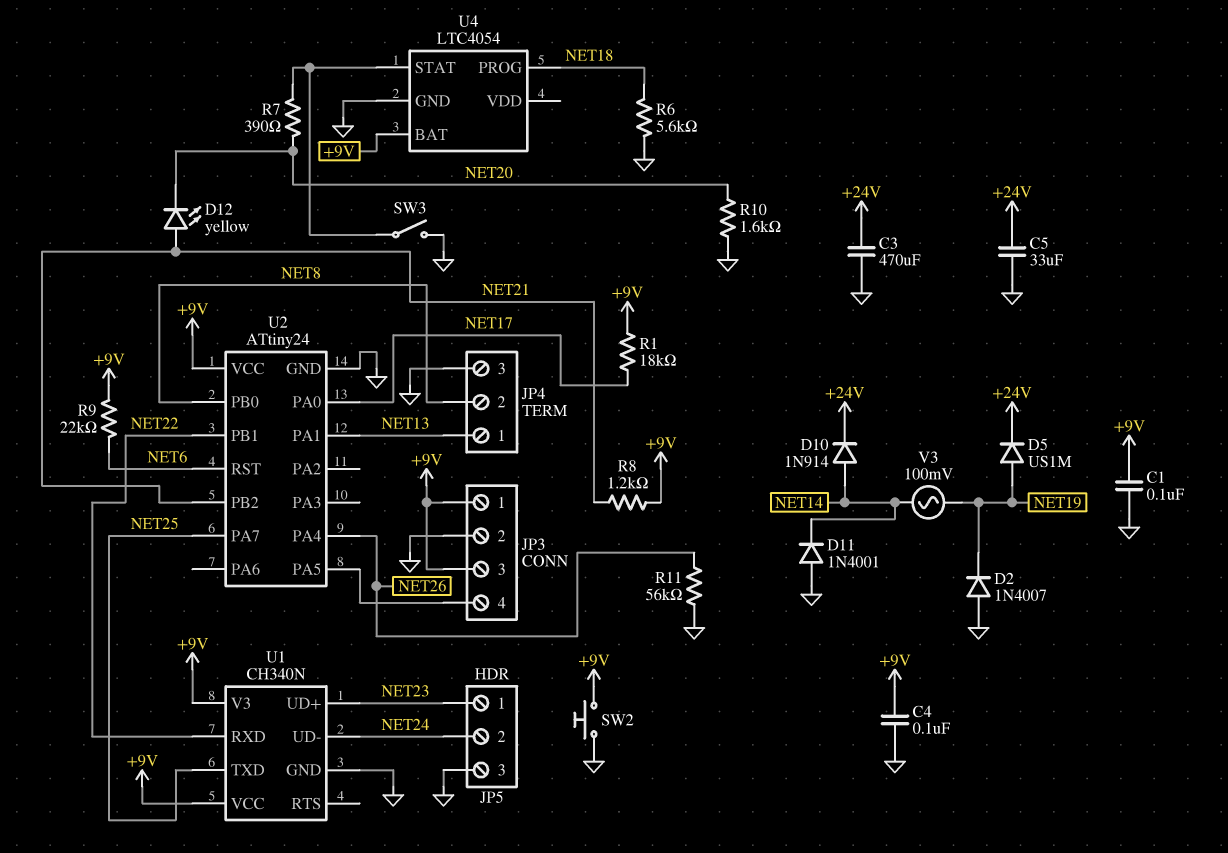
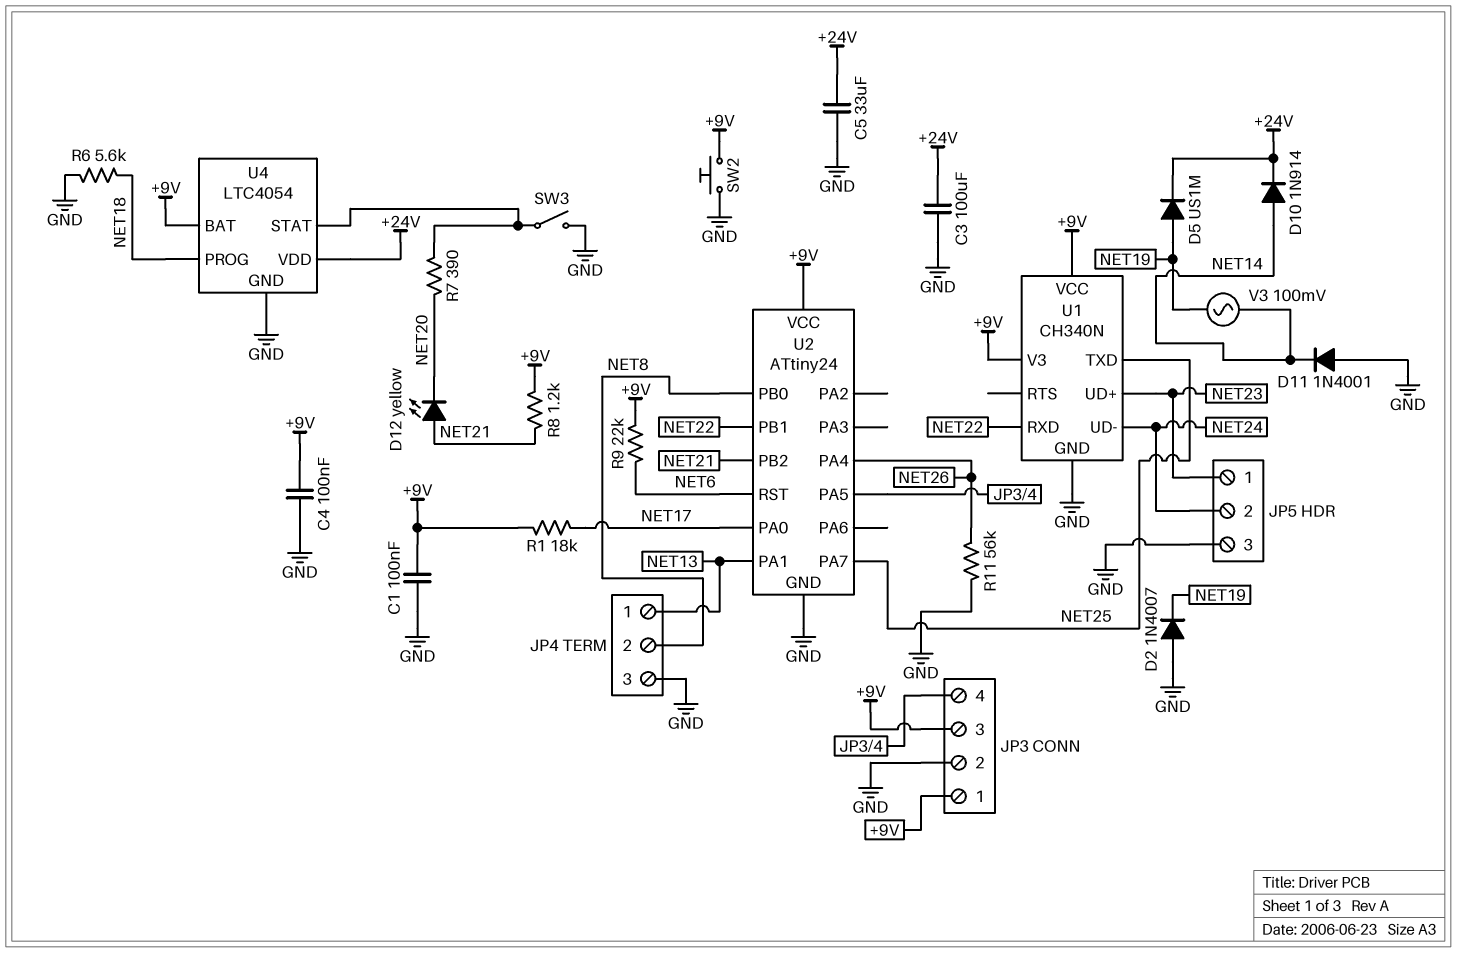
C3: 470uF (+24V, GND) -> 100uF (+24V, GND)
R10: 1.6k (GND, NET20) -> none
U4 pin VDD: none -> +24V

